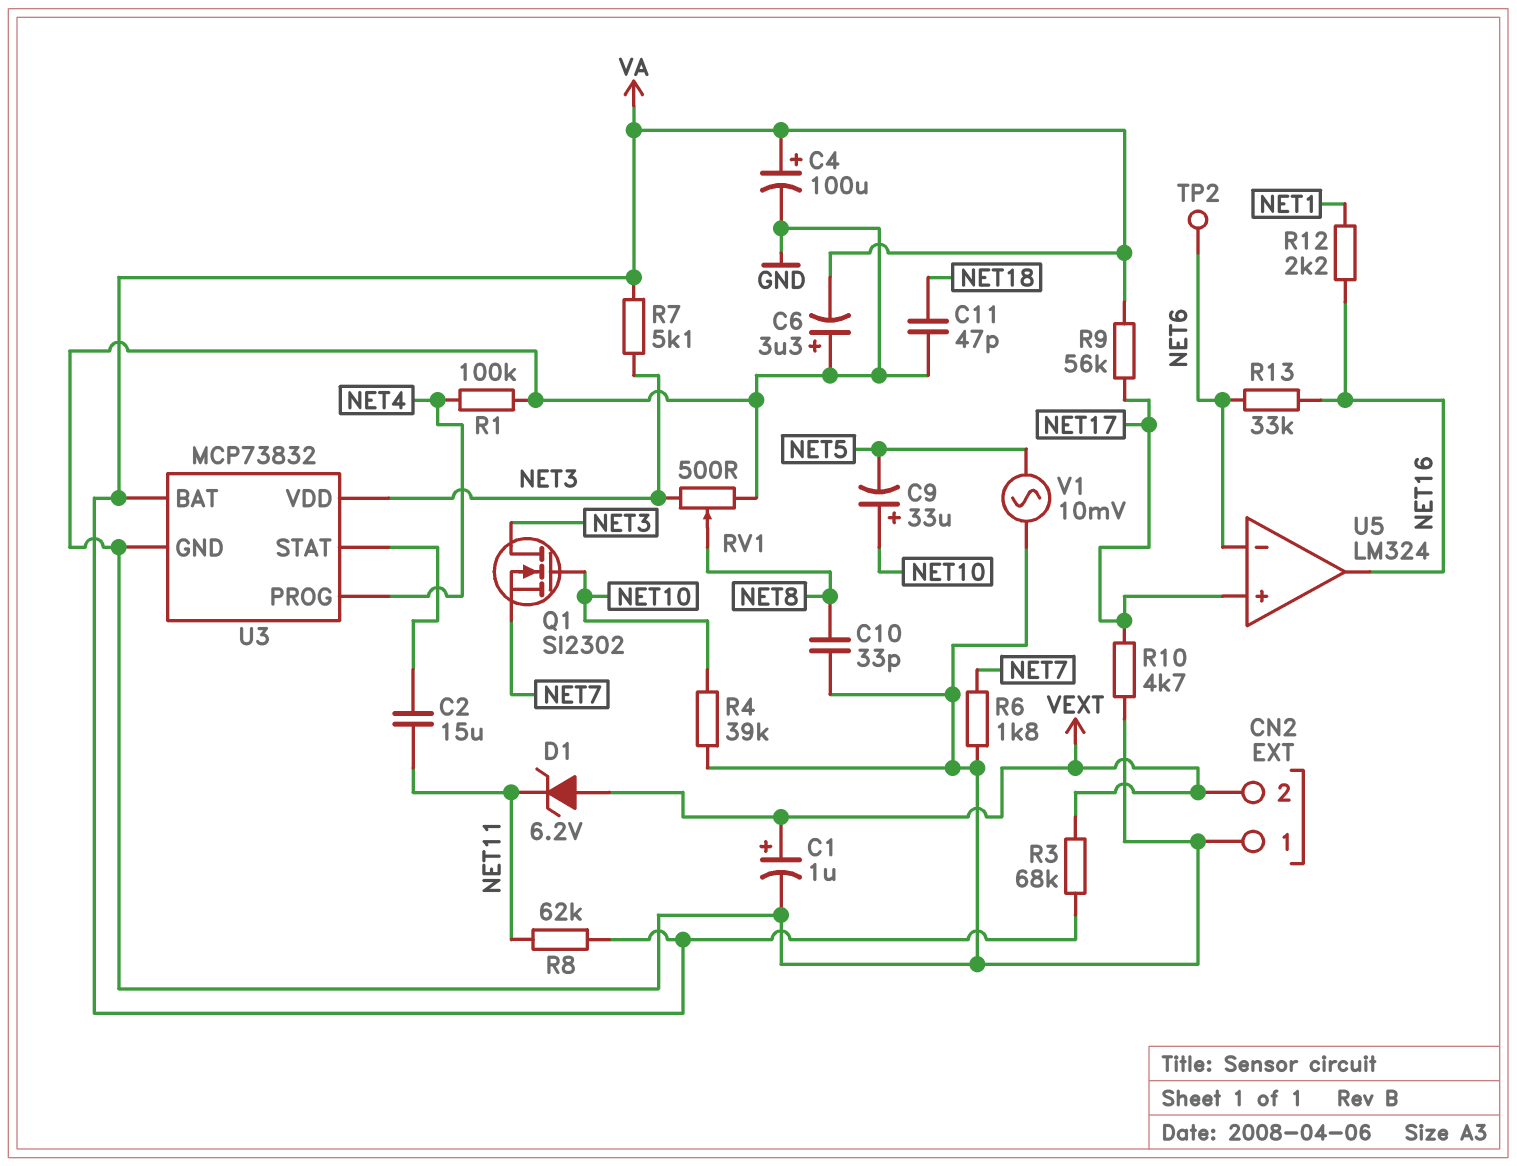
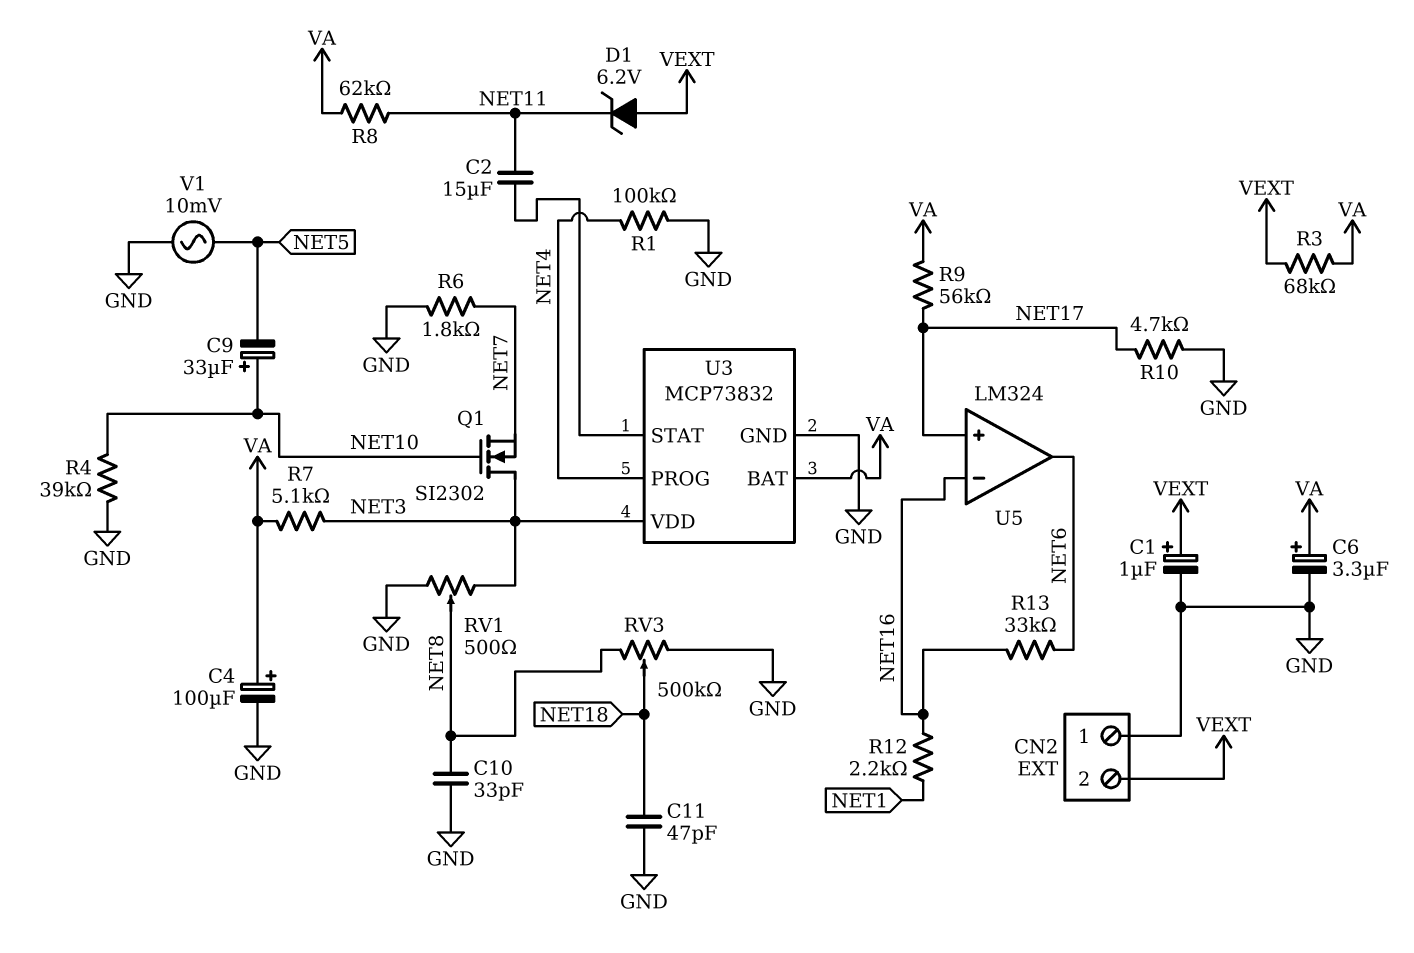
C6: 3.3uF (plus GND, minus VA) -> 3.3uF (plus VA, minus GND)
RV3: none -> 500k (GND, NET8, wiper NET18)
TP2: test point (NET6) -> none
U5 pin in-: NET6 -> NET16
U5 pin out: NET16 -> NET6

